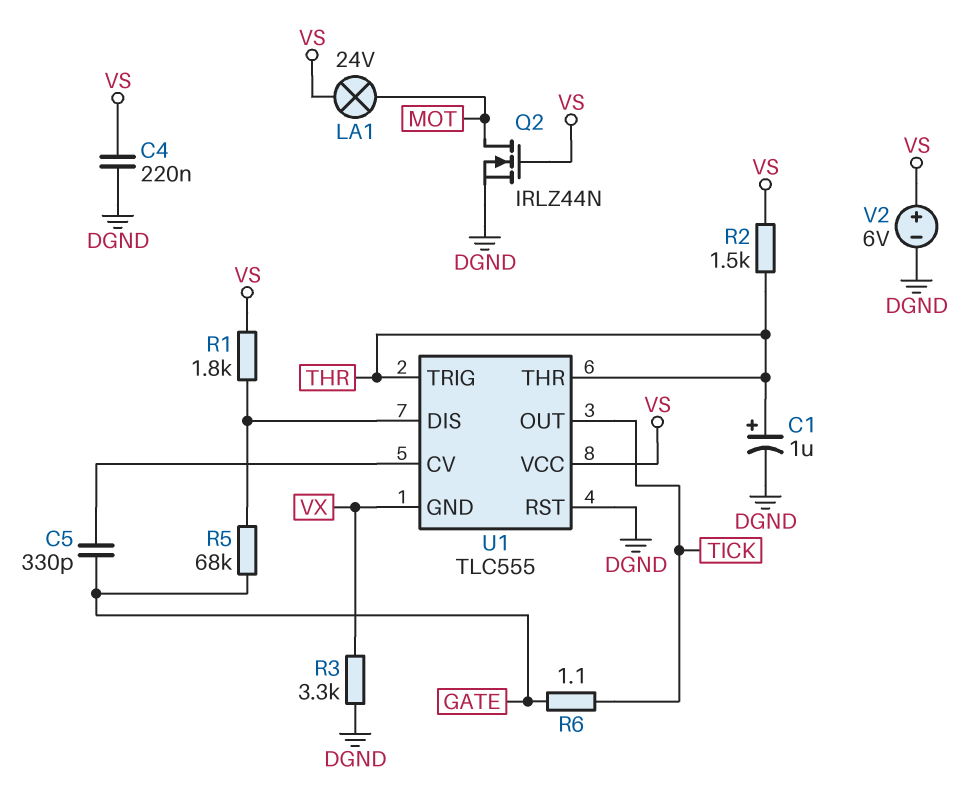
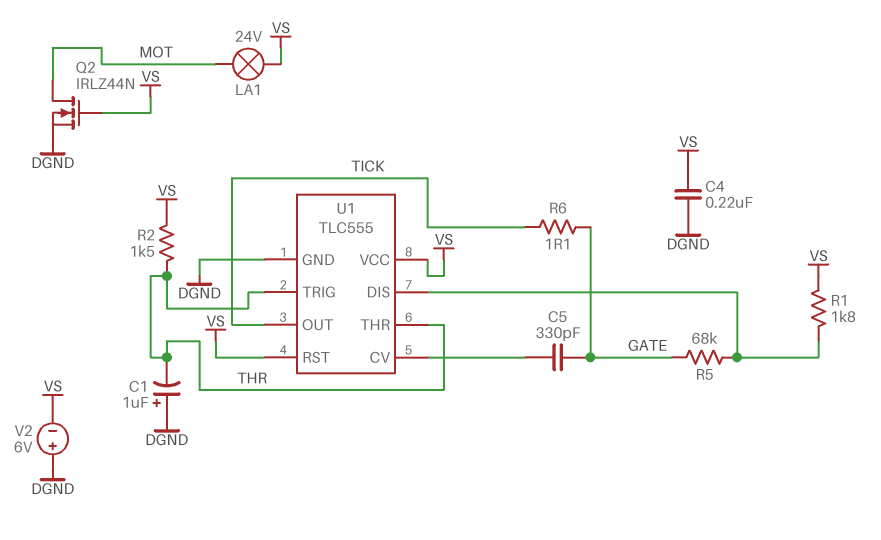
C1: 1uF (plus THR, minus DGND) -> 1uF (plus DGND, minus THR)
R3: 3.3k (DGND, VX) -> none
U1 pin GND: VX -> DGND
U1 pin RST: DGND -> VS
V2: 6V (plus VS, minus DGND) -> 6V (plus DGND, minus VS)

